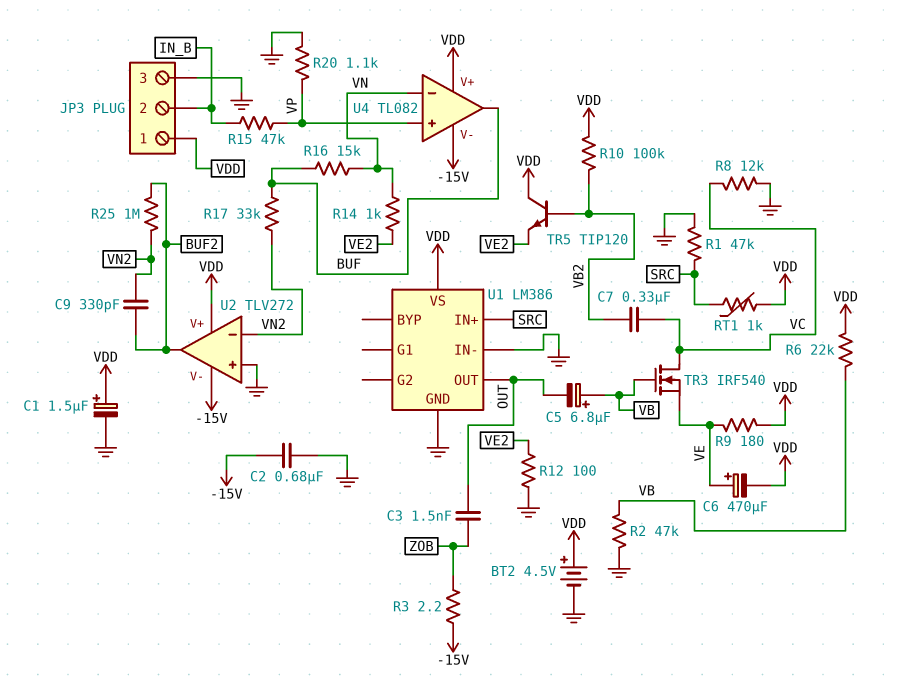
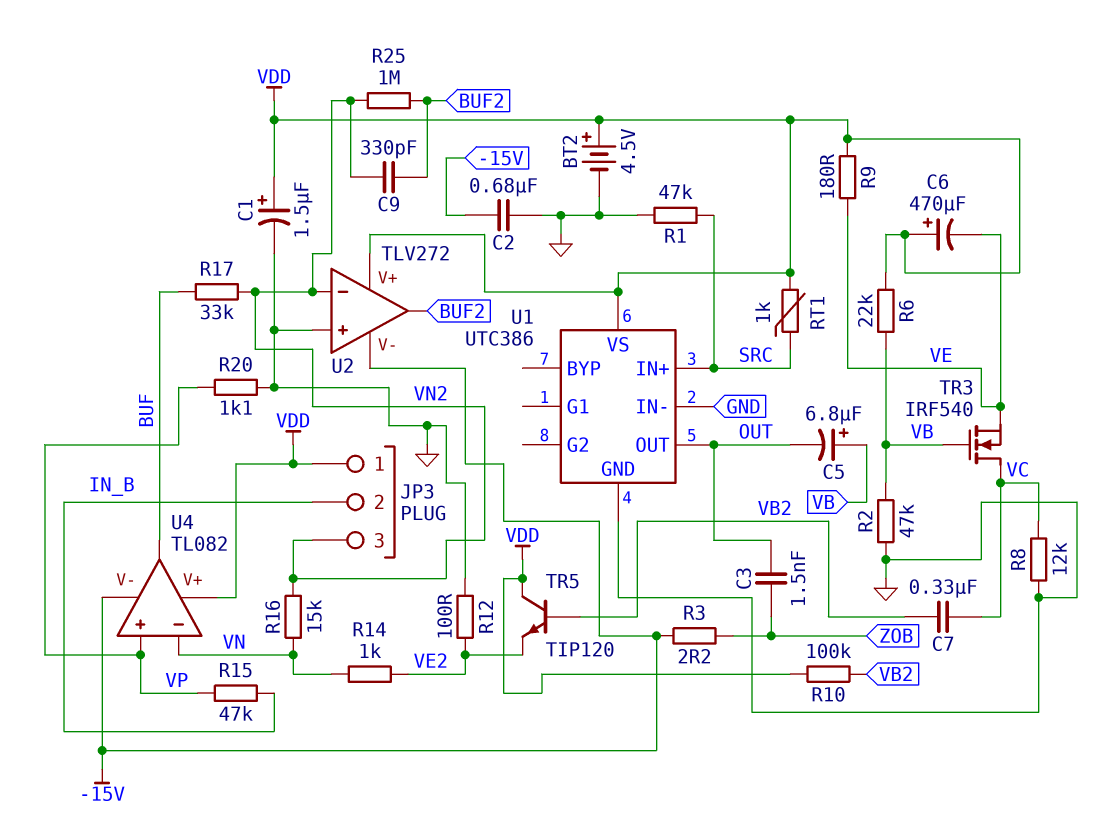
C6: 470uF (plus VE, minus VDD) -> 470uF (plus VDD, minus VE)
JP3 pin 3: GND -> VN2
R16: 15k (BUF, VN) -> 15k (VN, VN2)
U1: LM386 -> UTC386

